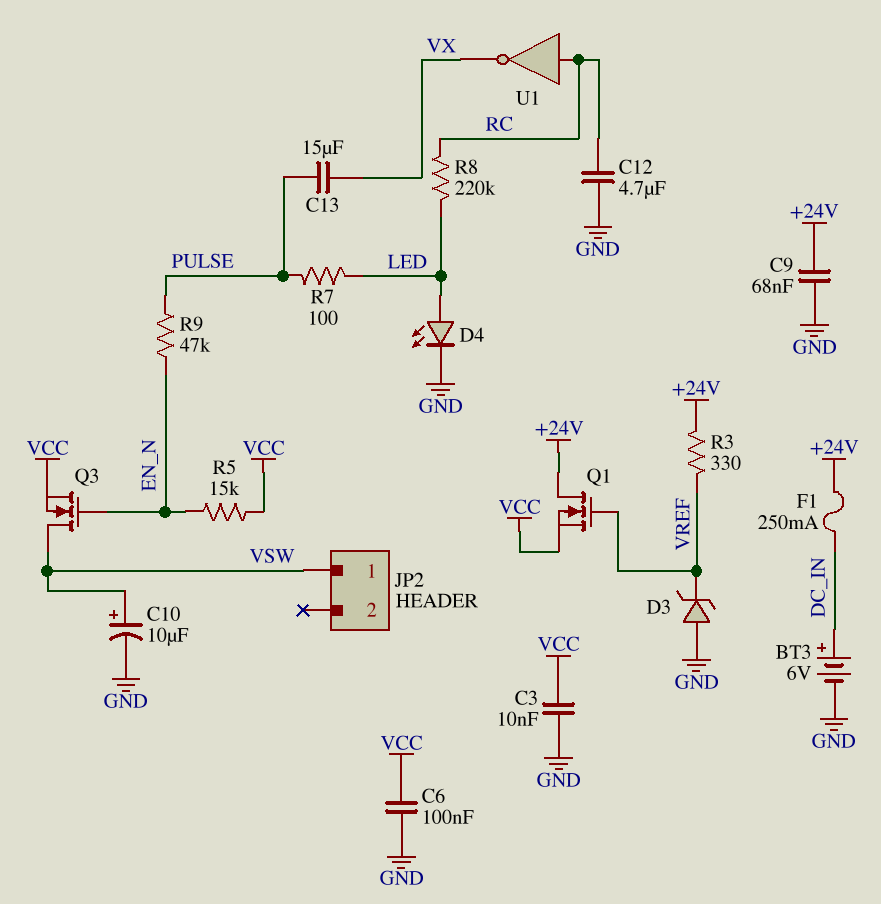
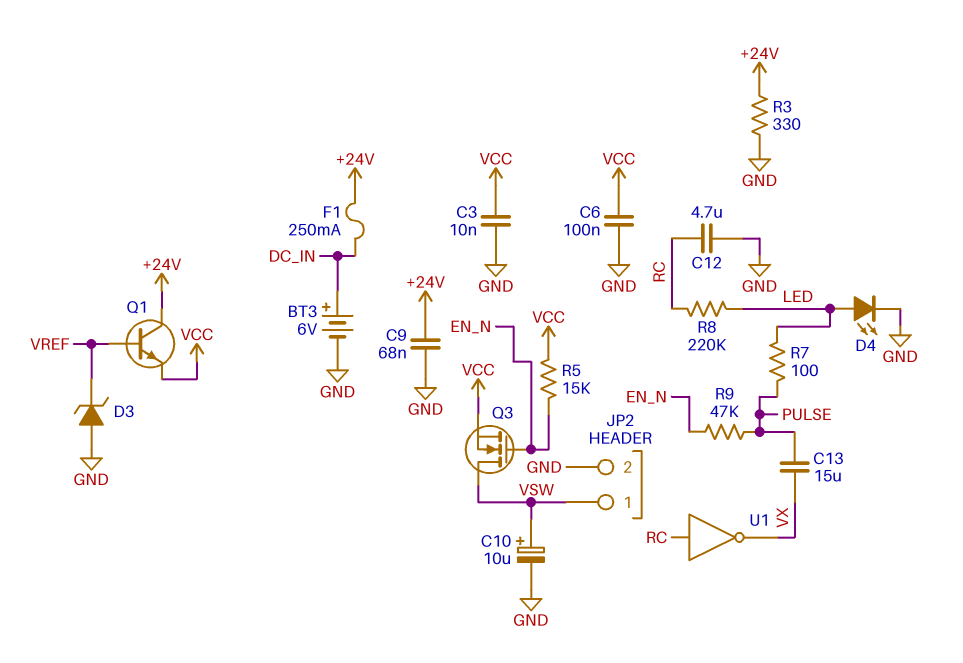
JP2 pin 2: none -> GND
Q1: NMOS (G VREF, D +24V, S VCC) -> NPN (B VREF, C +24V, E VCC)
R3: 330 (+24V, VREF) -> 330 (+24V, GND)

